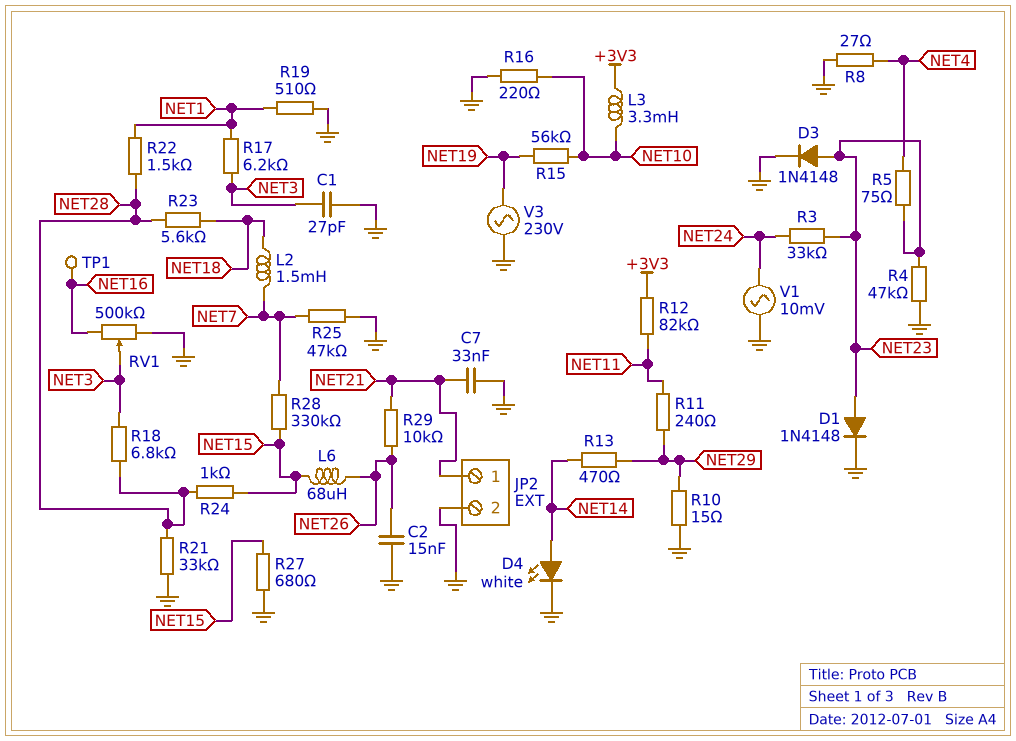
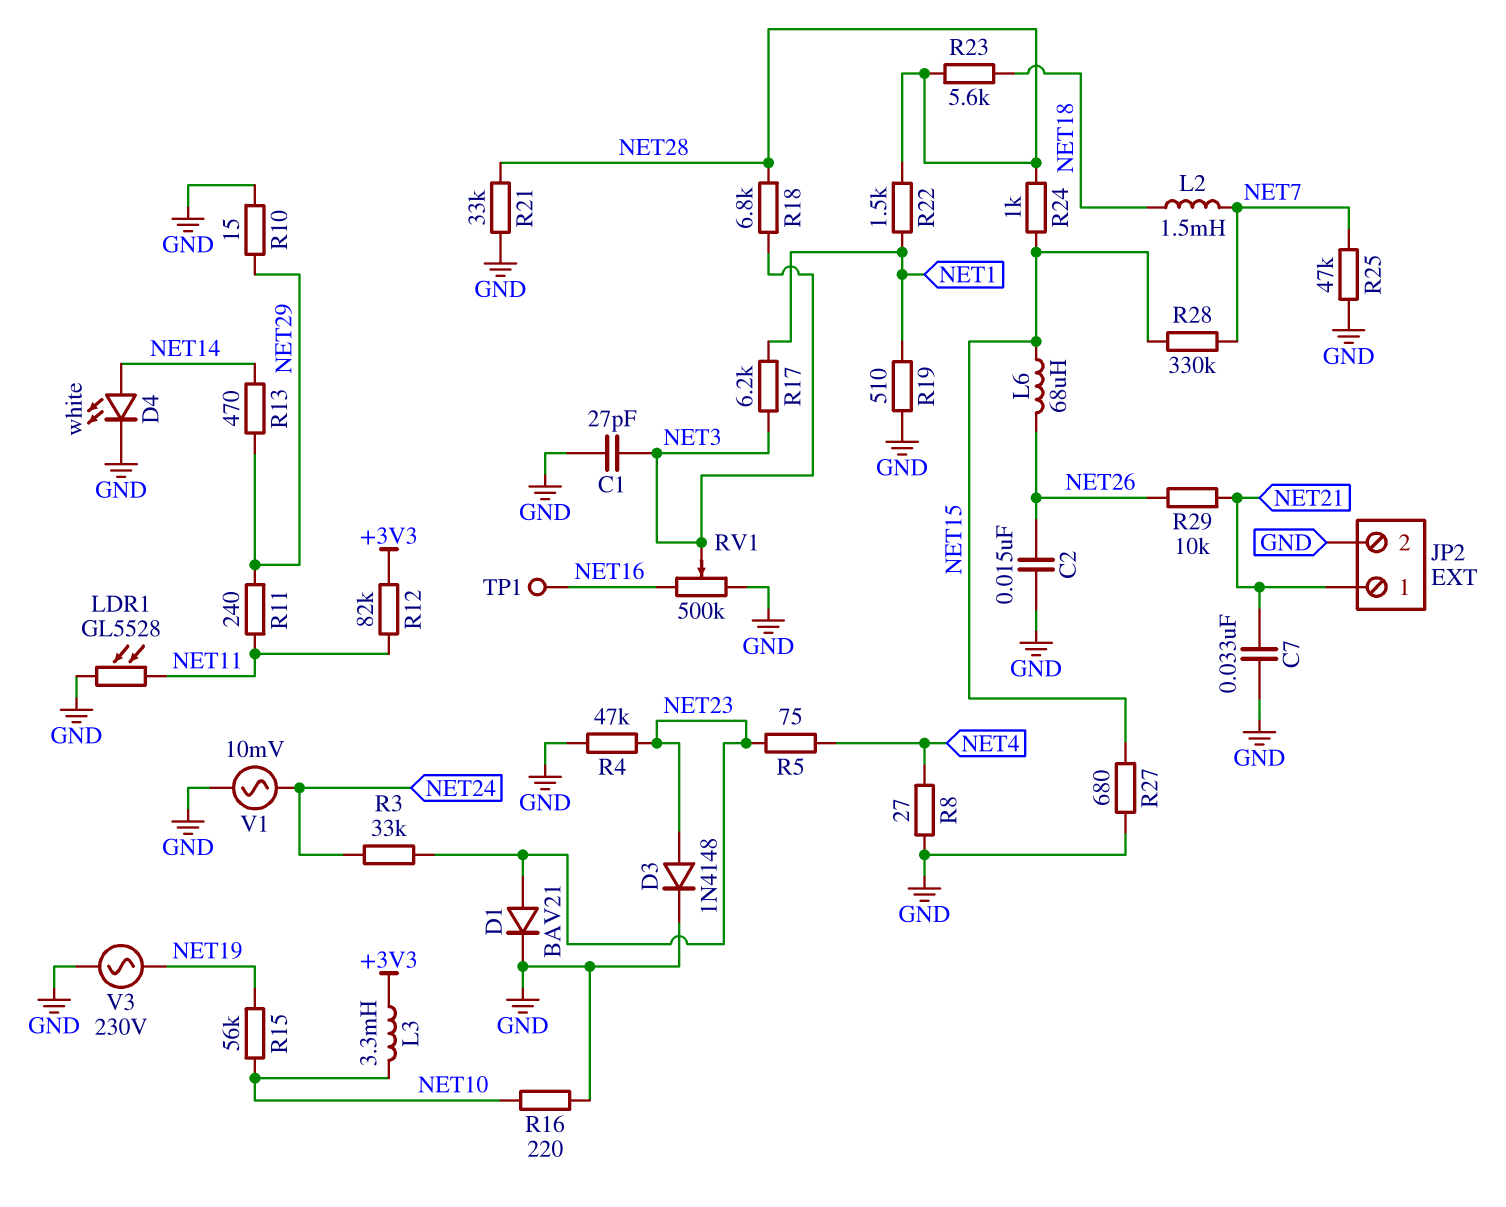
D1: diode 1N4148 (A NET23, K GND) -> diode BAV21 (A NET23, K GND)
LDR1: none -> GL5528 (GND, NET11)

